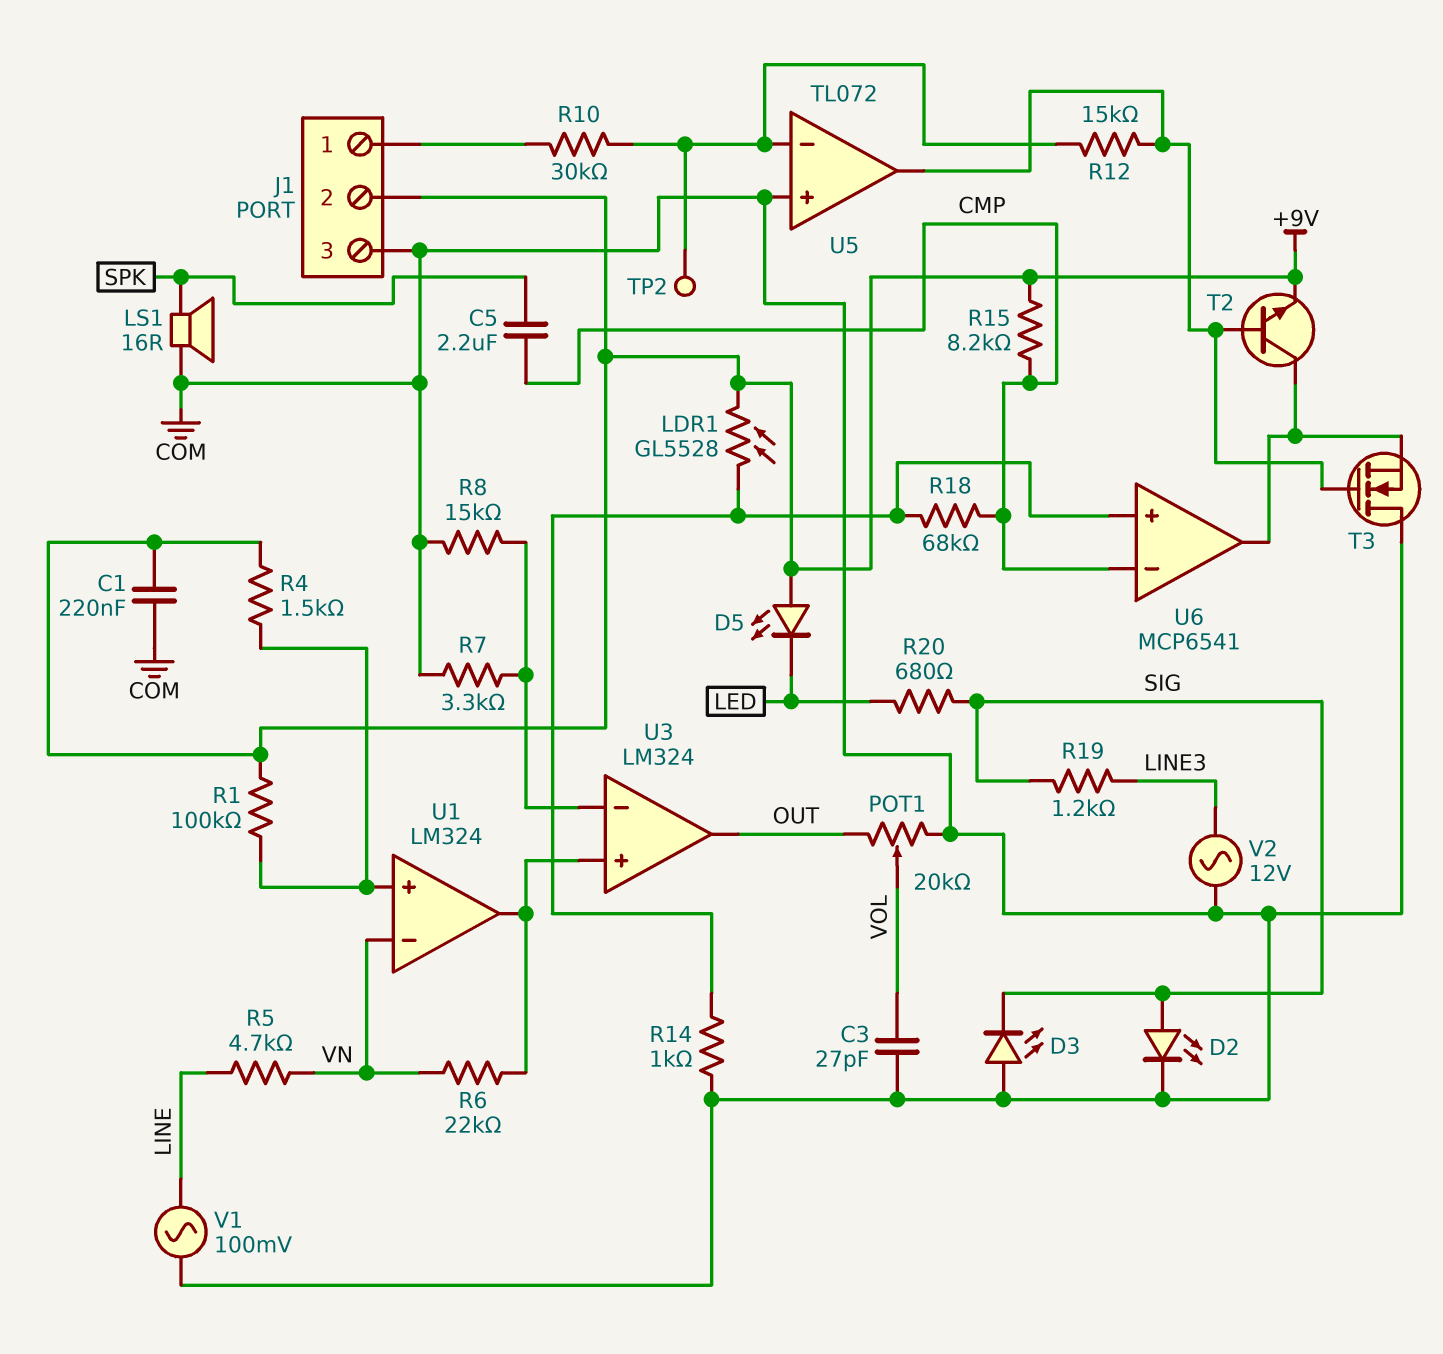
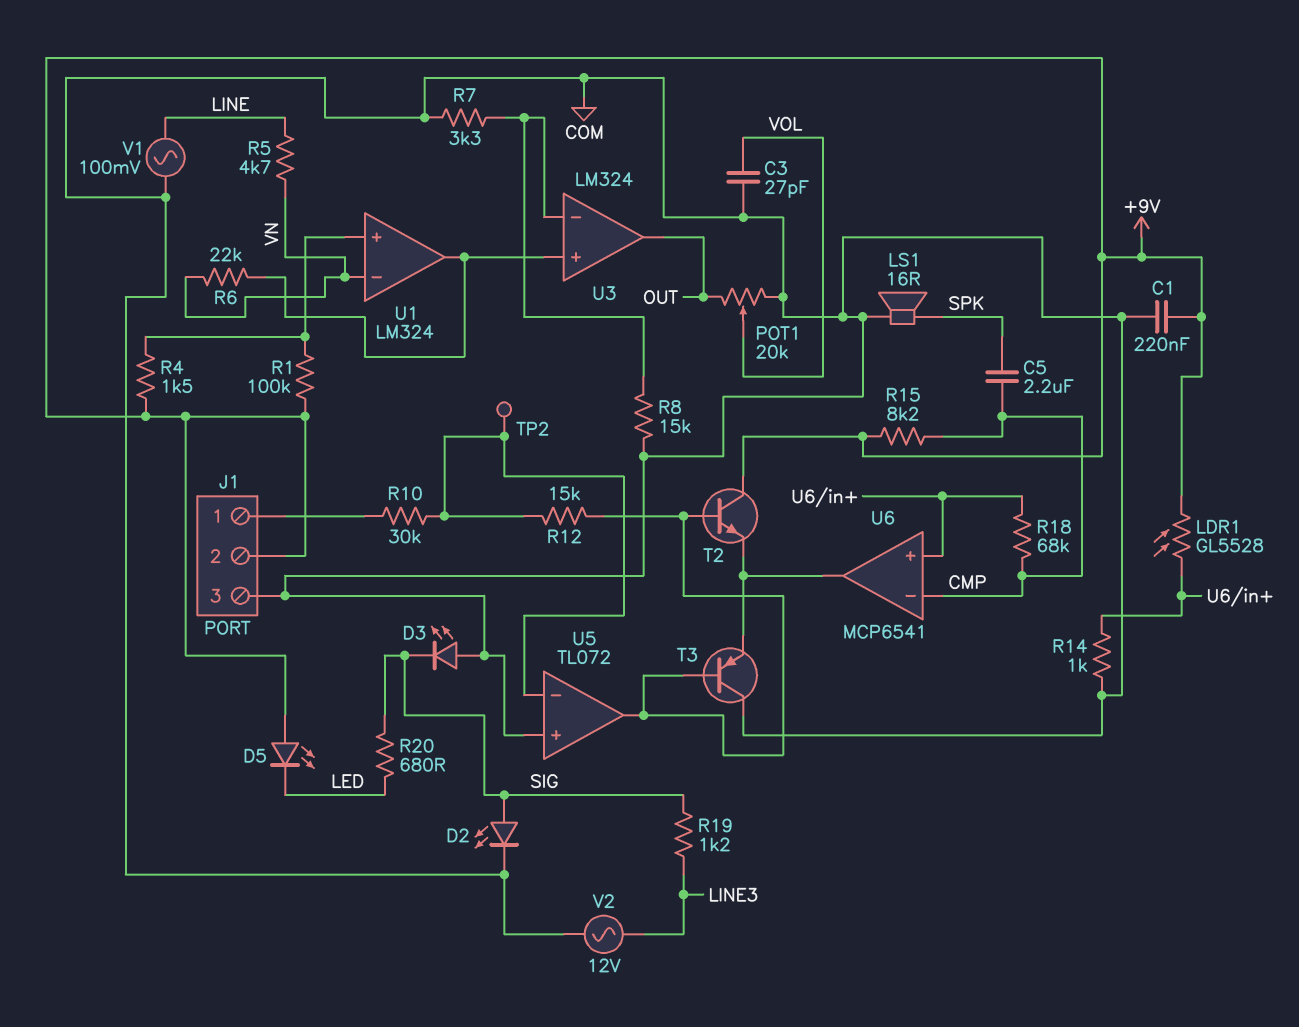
T2: NPN (B U5/out, C U6/out, E +9V) -> NPN (B U5/out, C +9V, E U6/out)
T3: NMOS (G U5/out, D COM, S U6/out) -> PNP (B U5/out, C COM, E U6/out)

